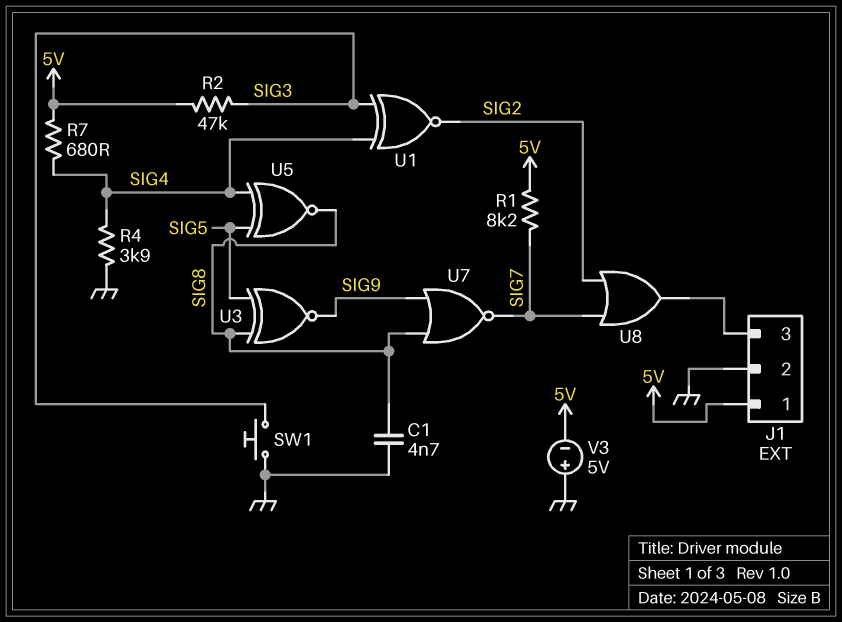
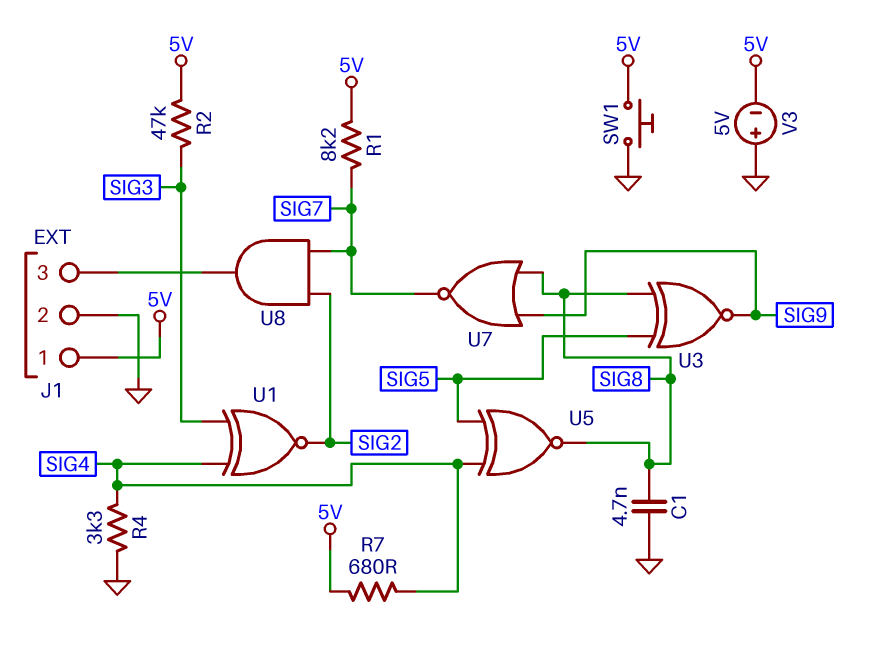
R4: 3.9k (GND, SIG4) -> 3.3k (GND, SIG4)
SW1: button (GND, SIG3) -> button (5V, GND)
U8: OR (in SIG2, in SIG7, out J1/3) -> AND (in SIG2, in SIG7, out J1/3)

